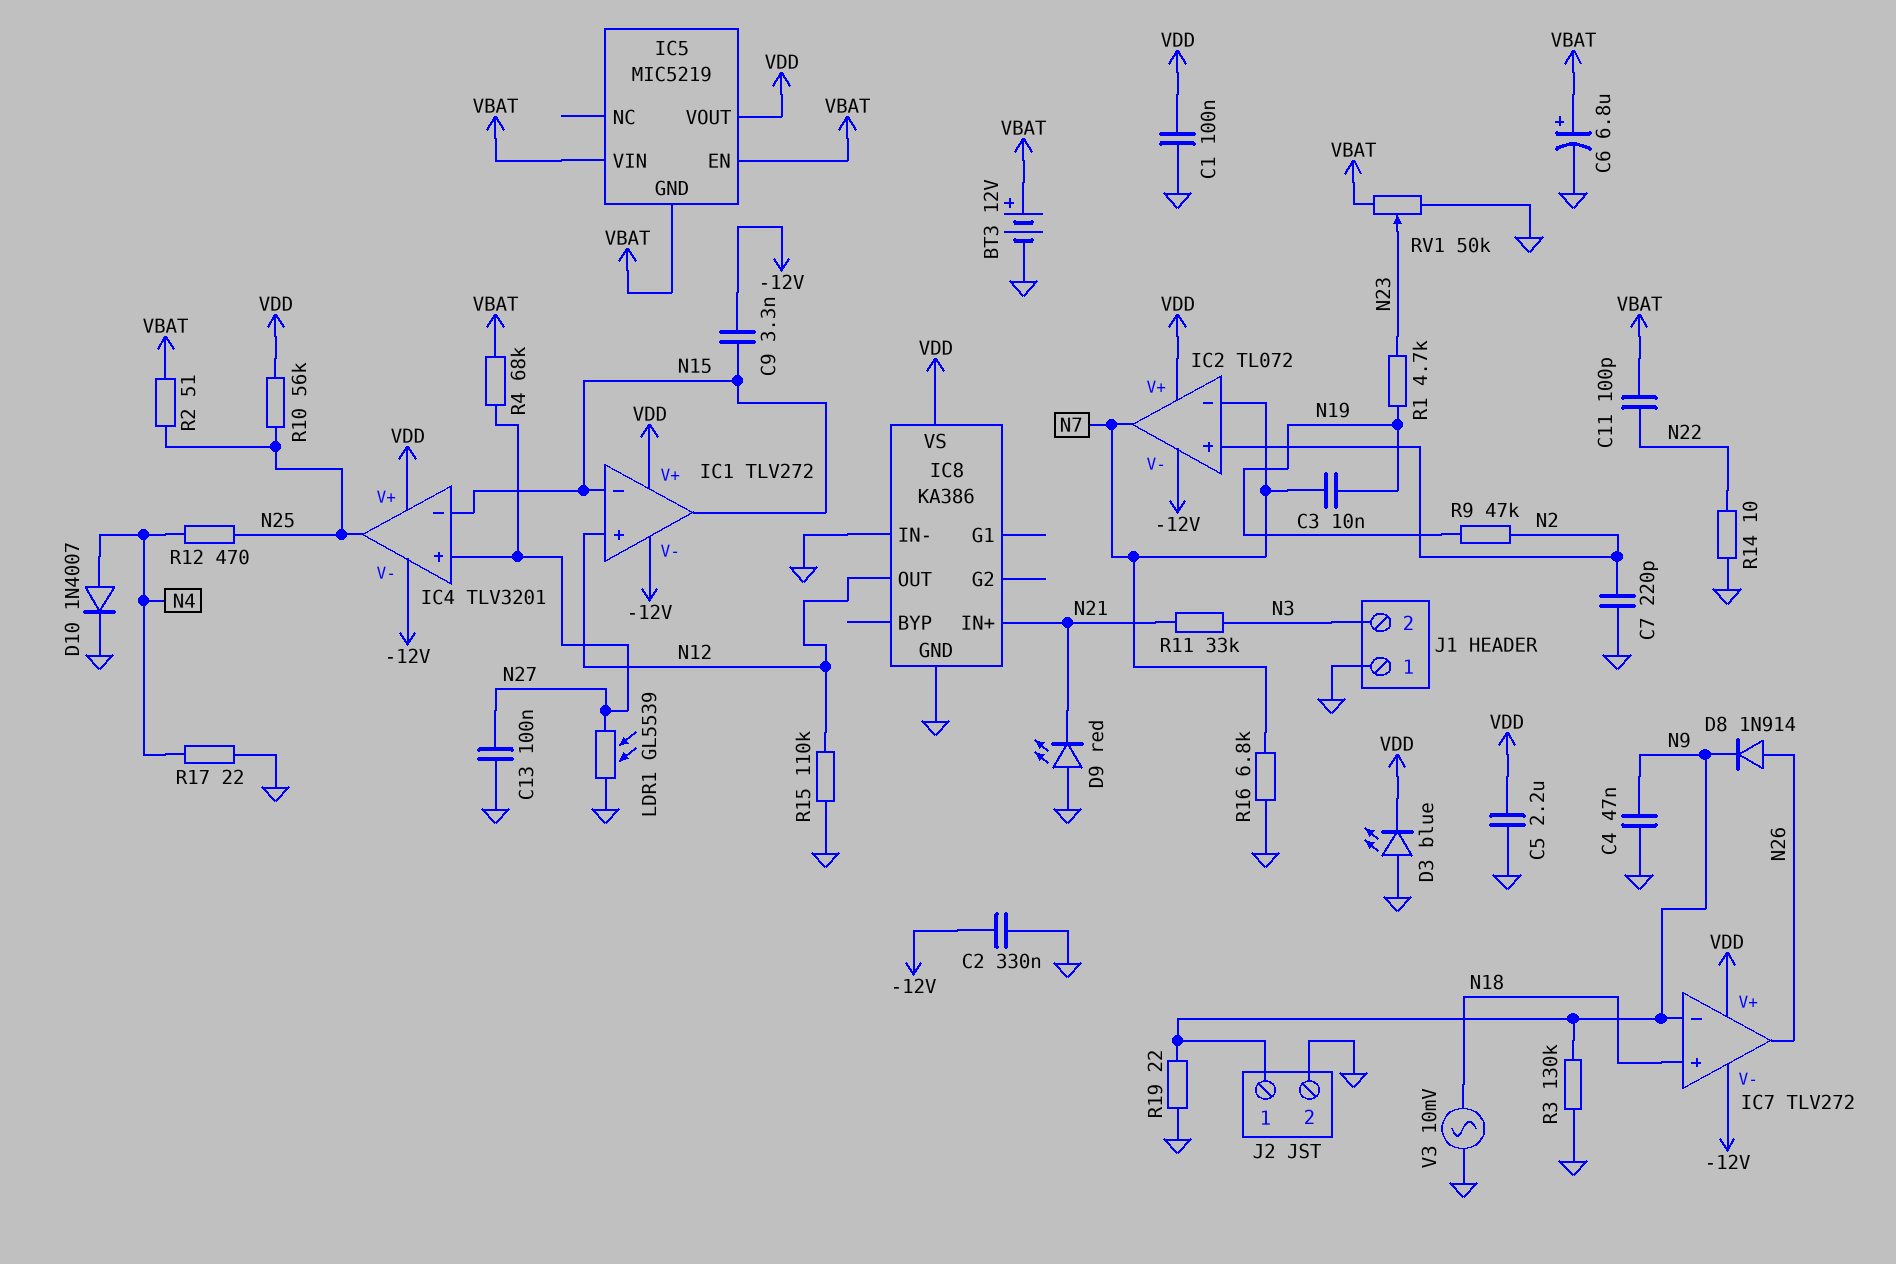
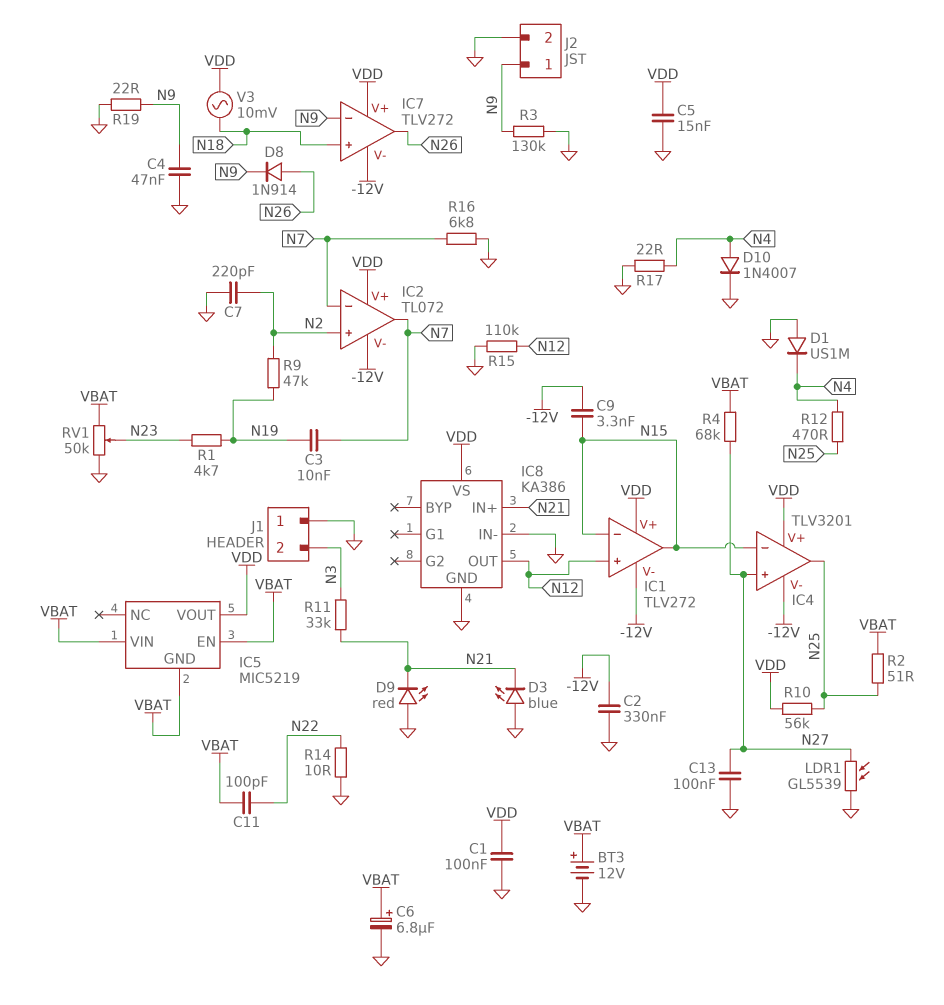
C5: 2.2uF (GND, VDD) -> 15nF (GND, VDD)
D1: none -> diode US1M (A GND, K N4)
D3: LED blue (A GND, K VDD) -> LED blue (A GND, K N21)
V3: AC 10mV (GND, N18) -> AC 10mV (N18, VDD)

